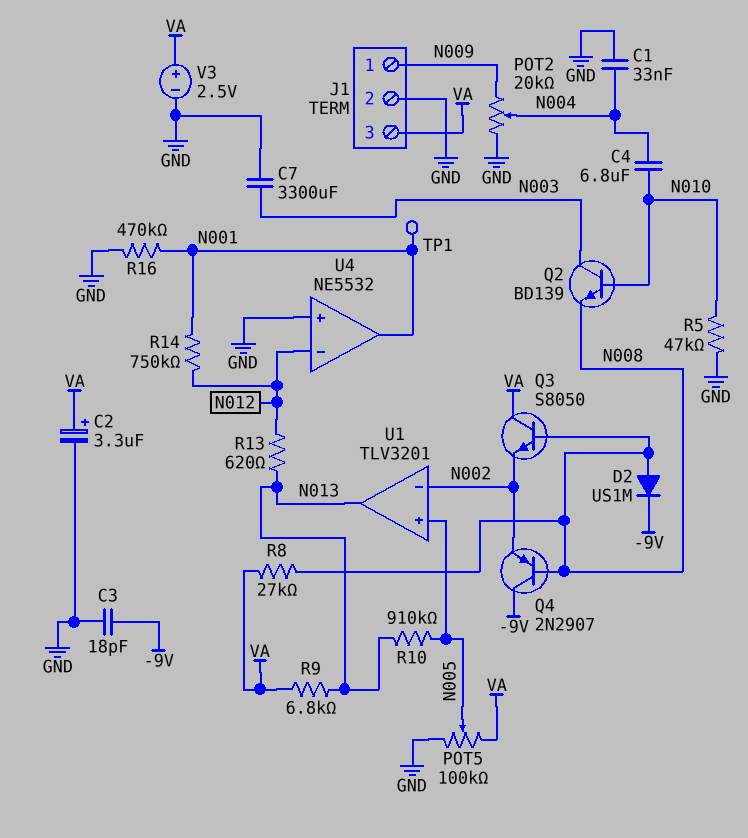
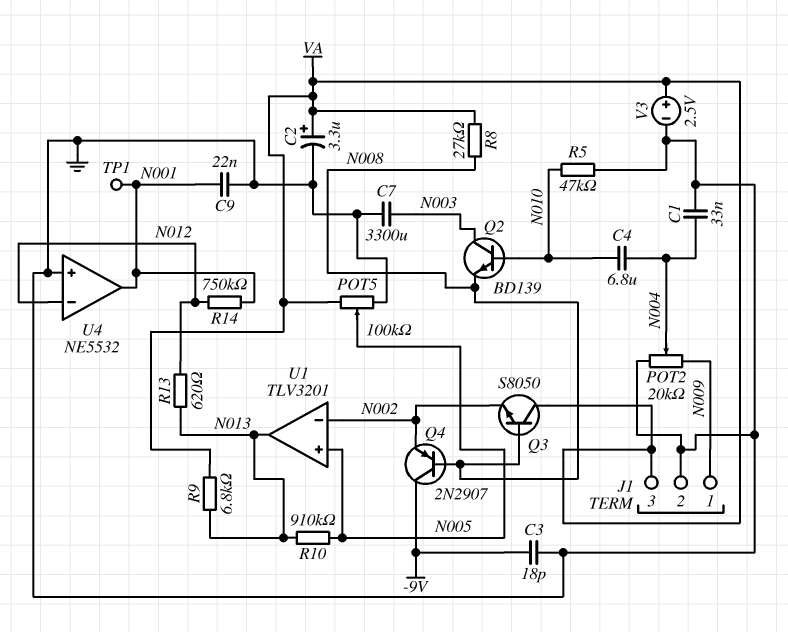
C9: none -> 22nF (GND, N001)
D2: diode US1M (A N008, K -9V) -> none
R16: 470k (GND, N001) -> none

